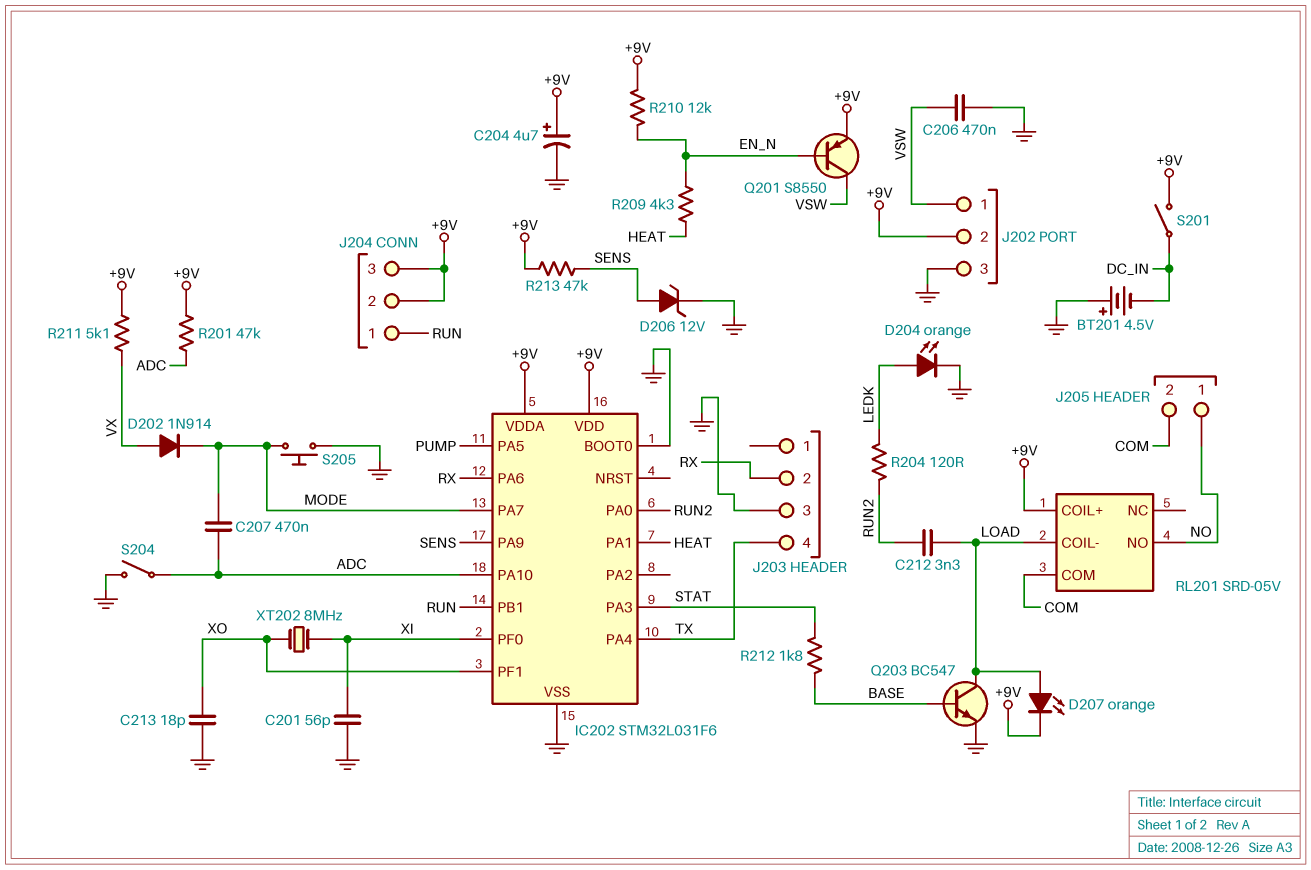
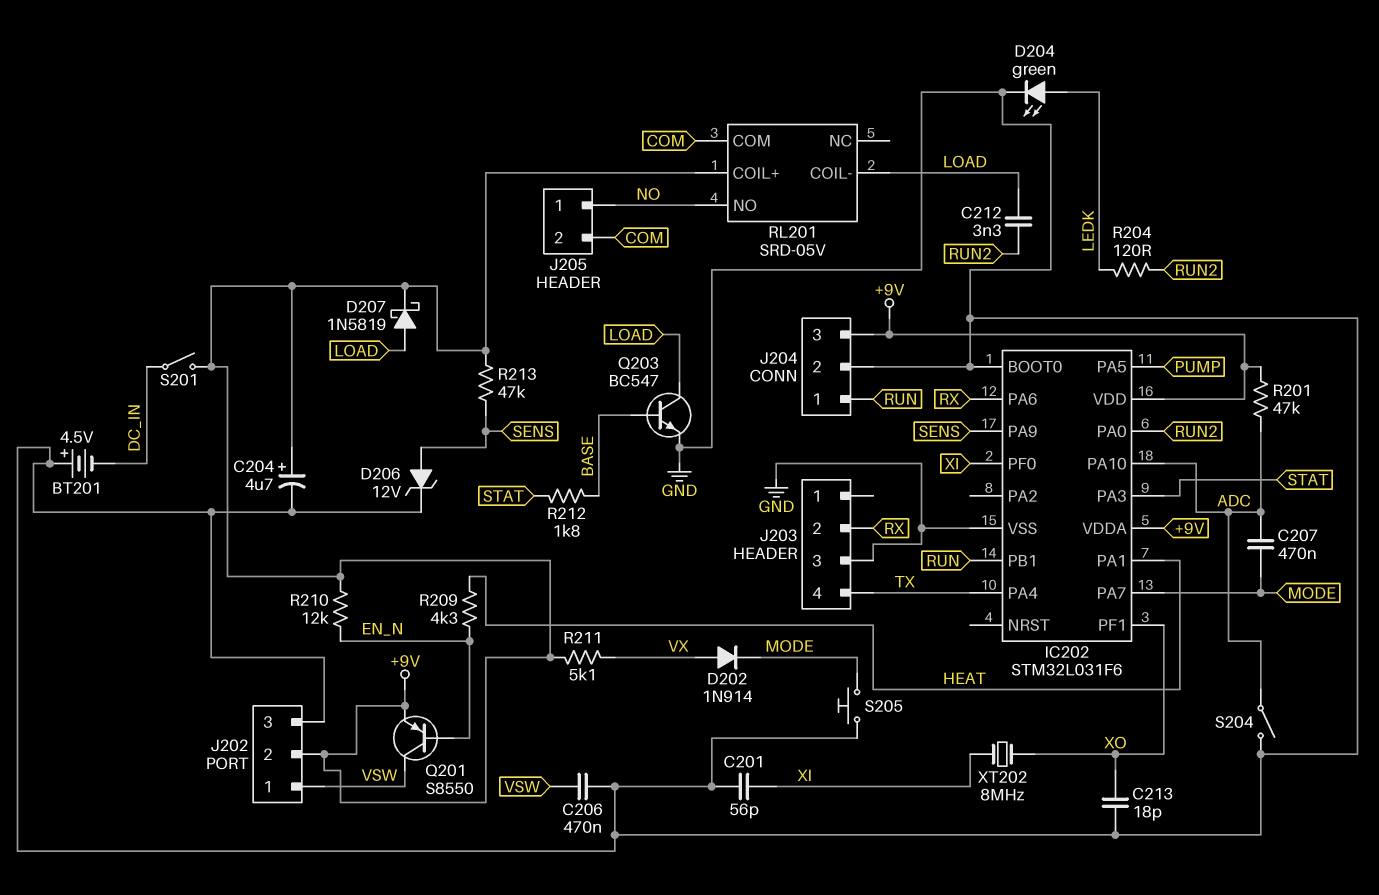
D204: LED orange (A LEDK, K GND) -> LED green (A LEDK, K GND)
D207: LED orange (A LOAD, K +9V) -> schottky 1N5819 (A LOAD, K +9V)
J204 pin 2: +9V -> GND

